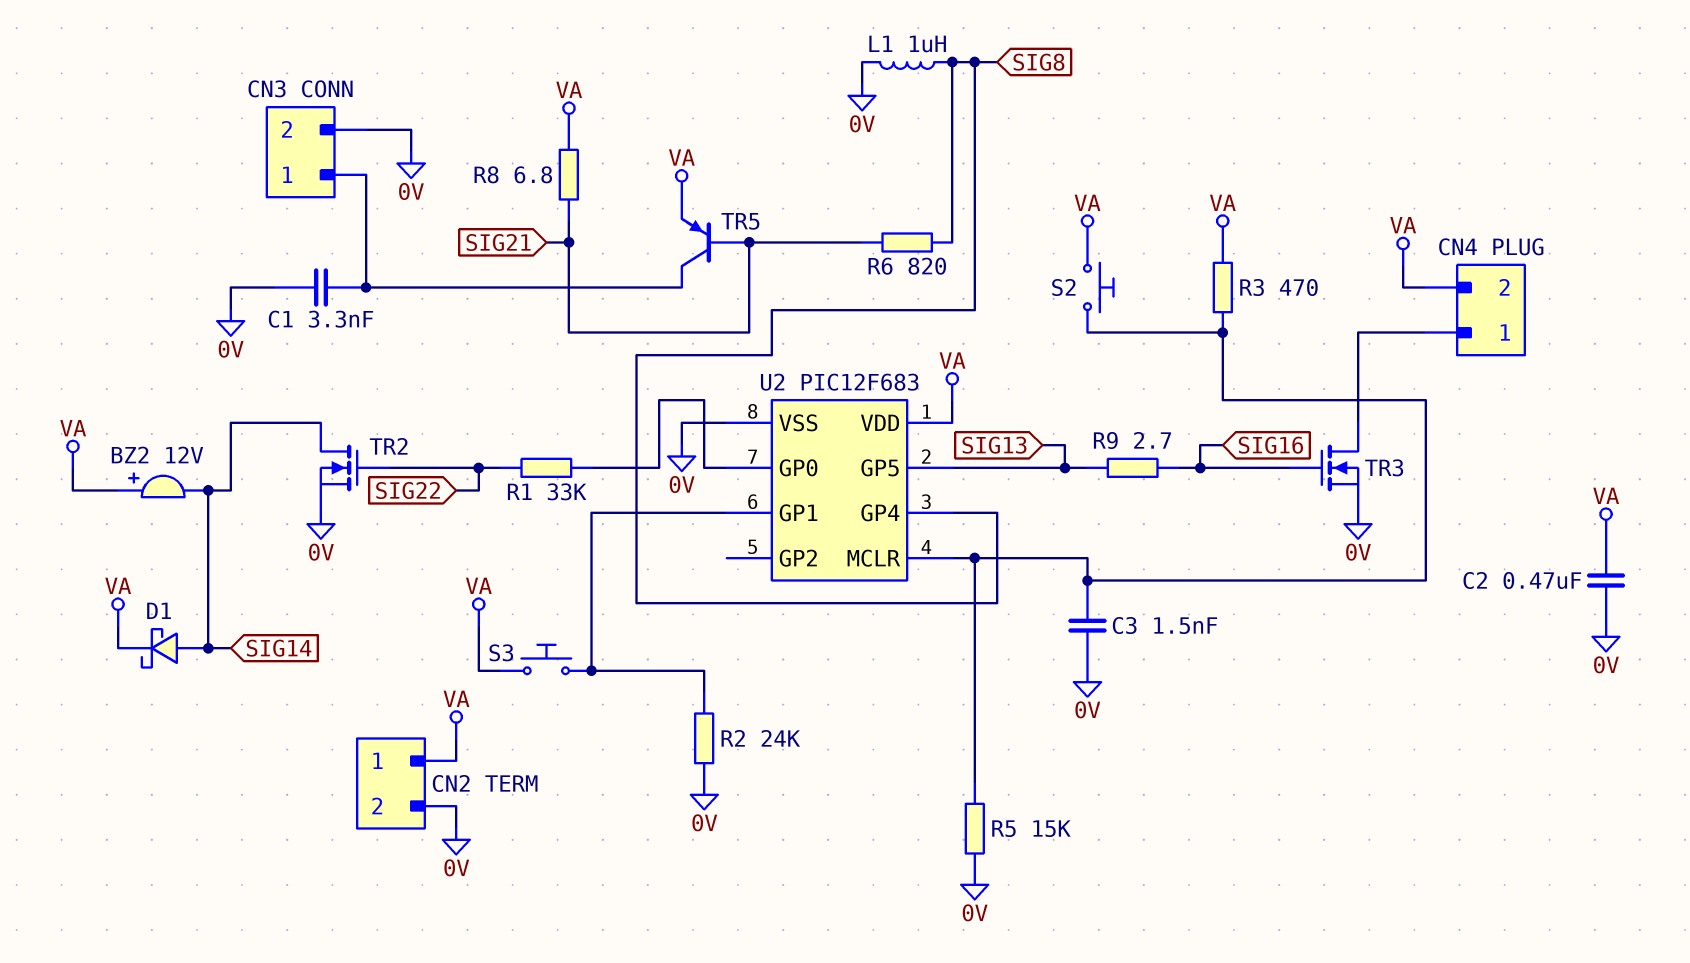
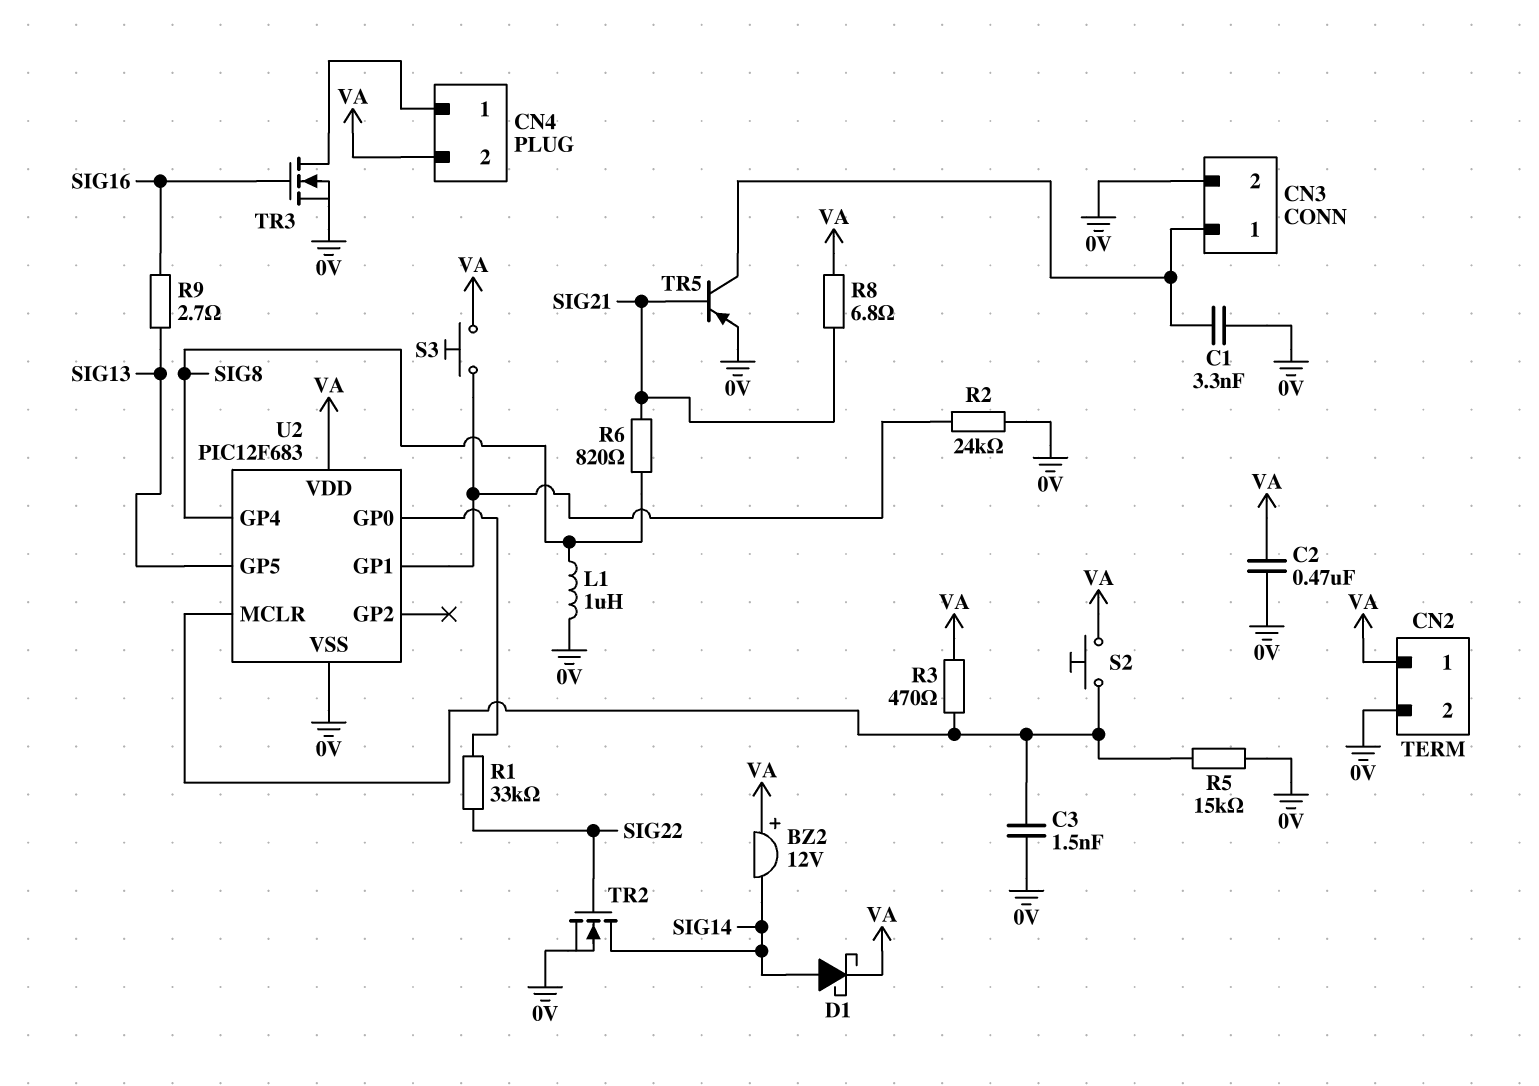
TR5: PNP (B SIG21, C CN3/1, E VA) -> PNP (B SIG21, C CN3/1, E 0V)

